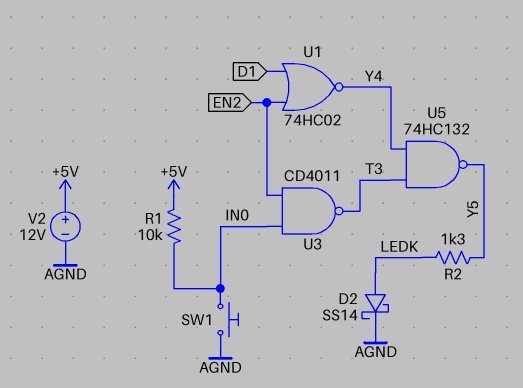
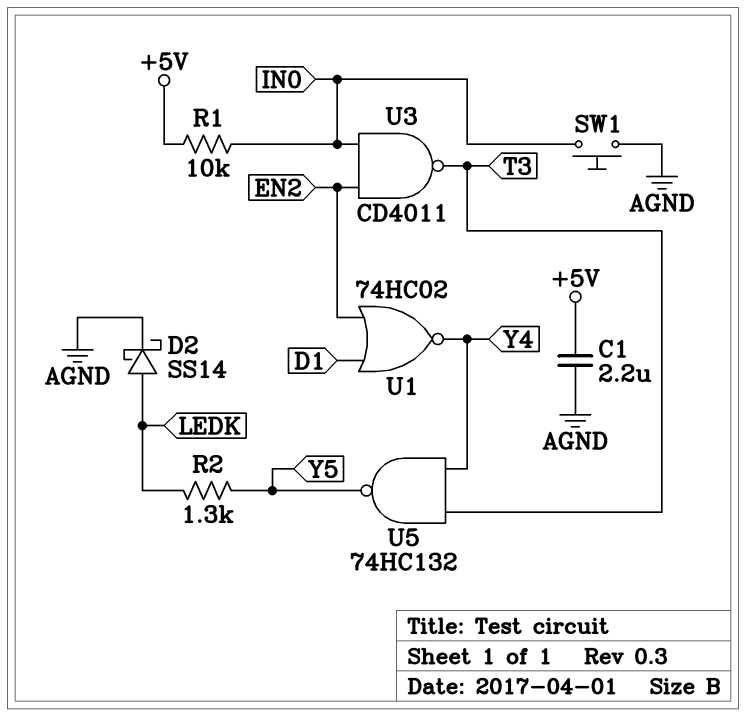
C1: none -> 2.2uF (+5V, AGND)
V2: 12V (plus +5V, minus AGND) -> none

